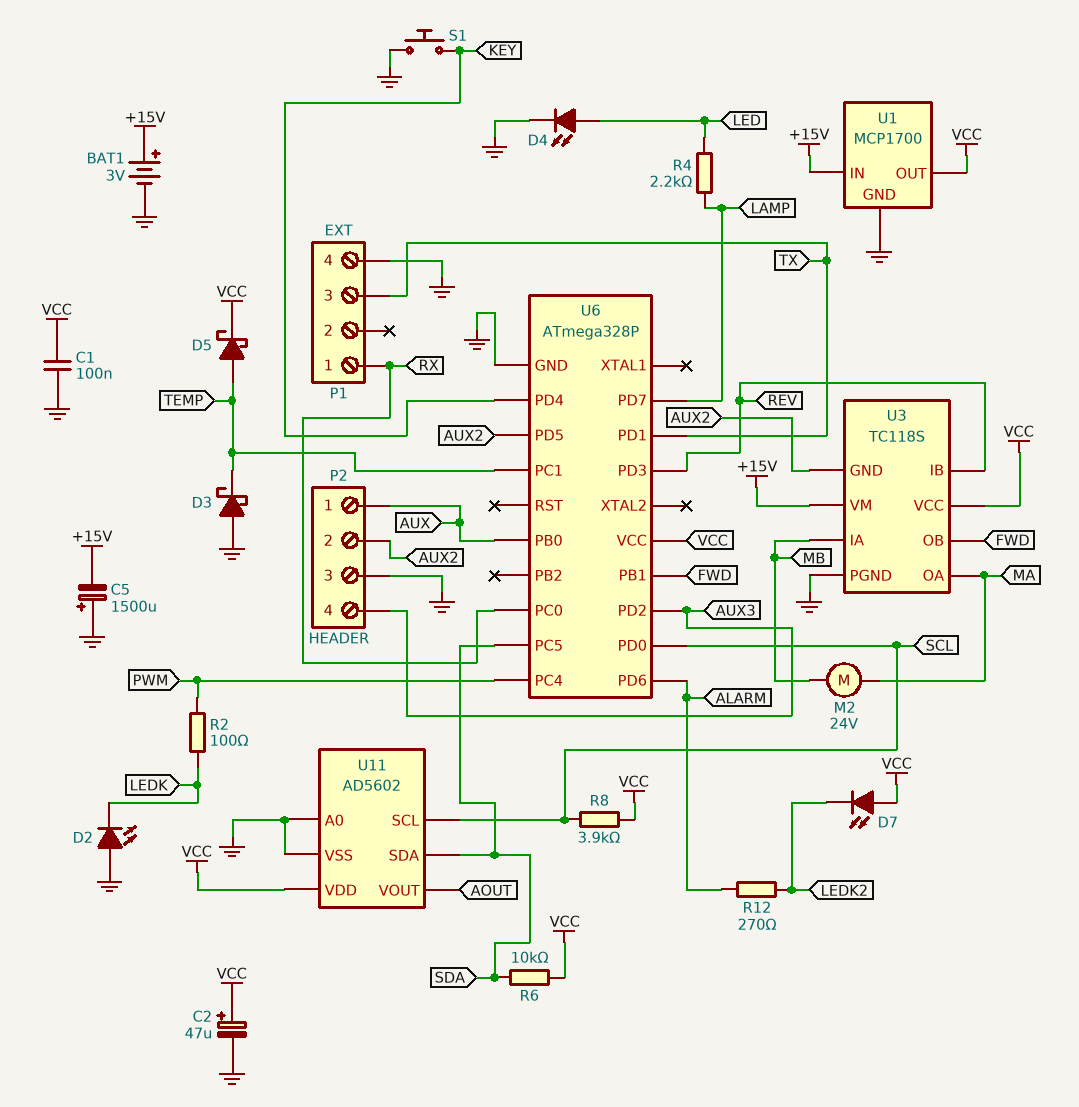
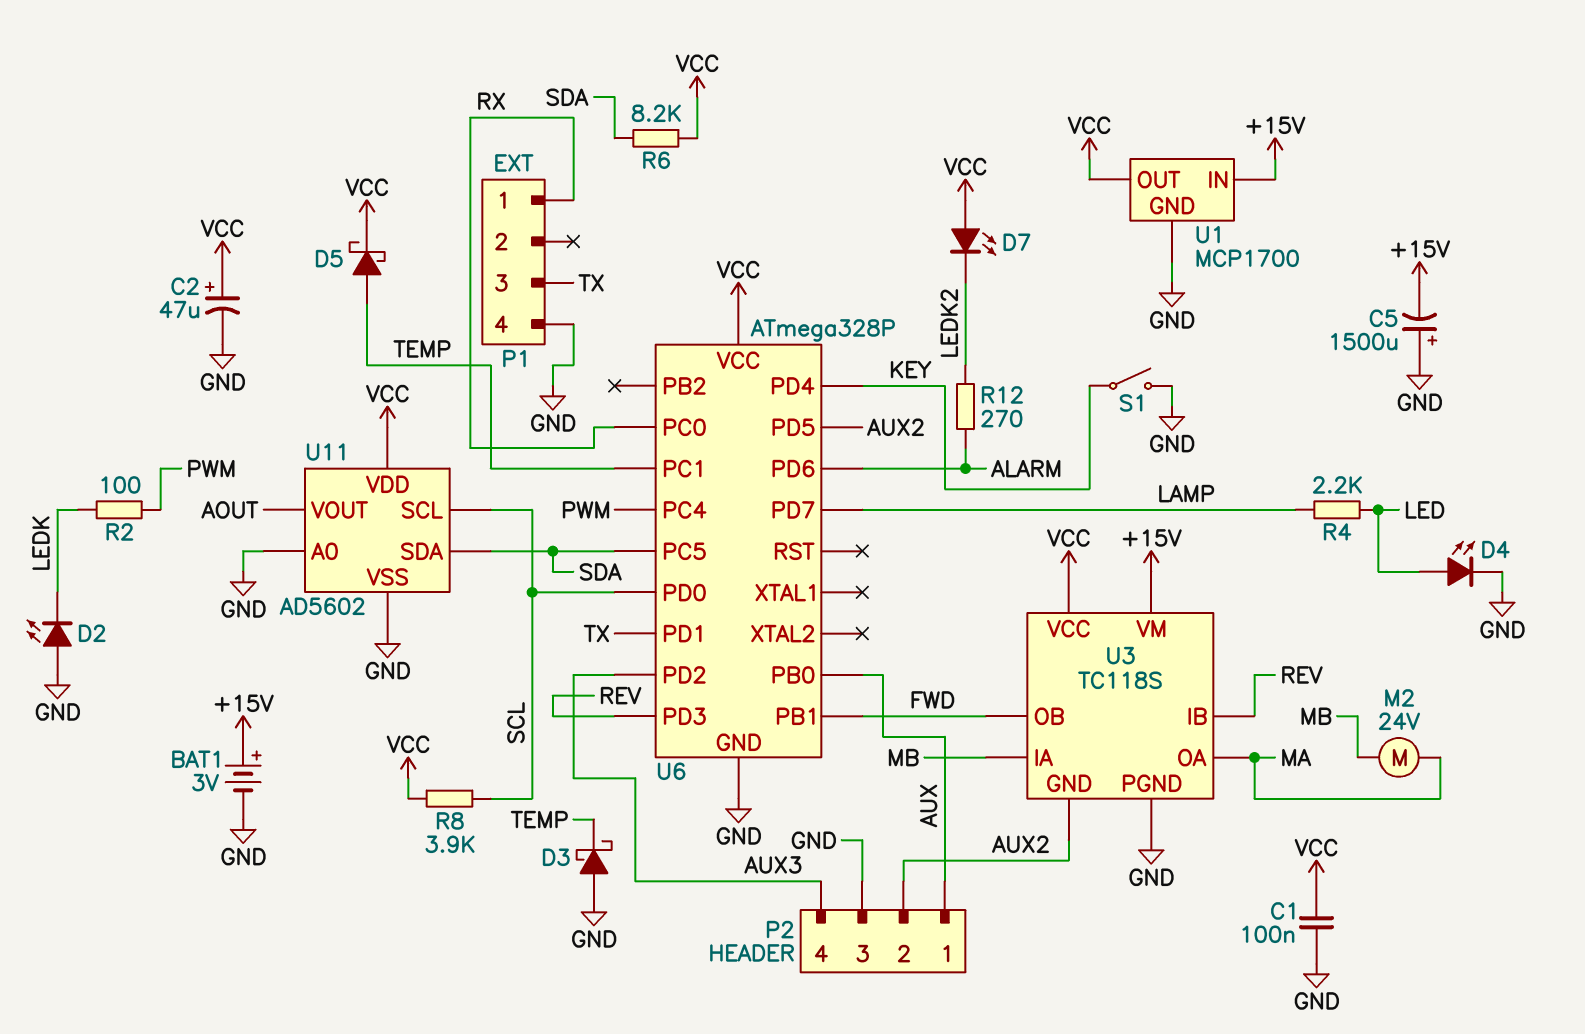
R6: 10k (SDA, VCC) -> 8.2k (SDA, VCC)
S1: button (GND, KEY) -> switch (GND, KEY)

